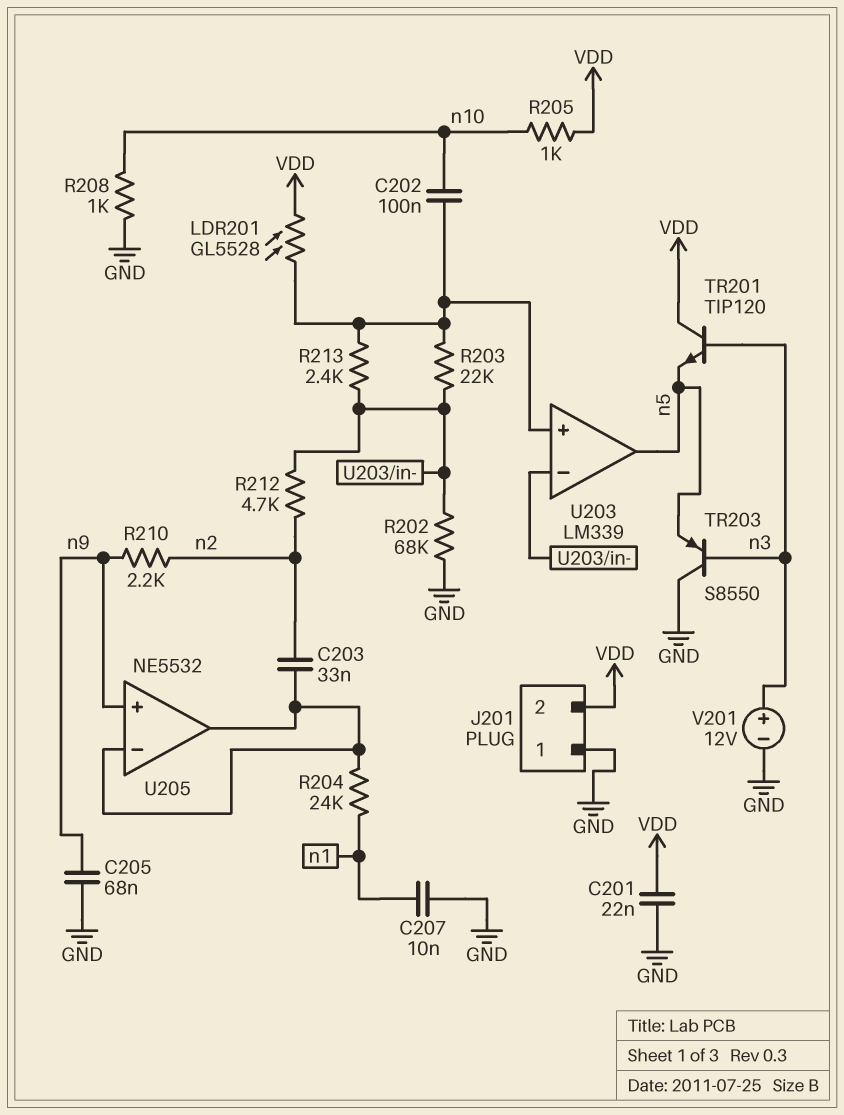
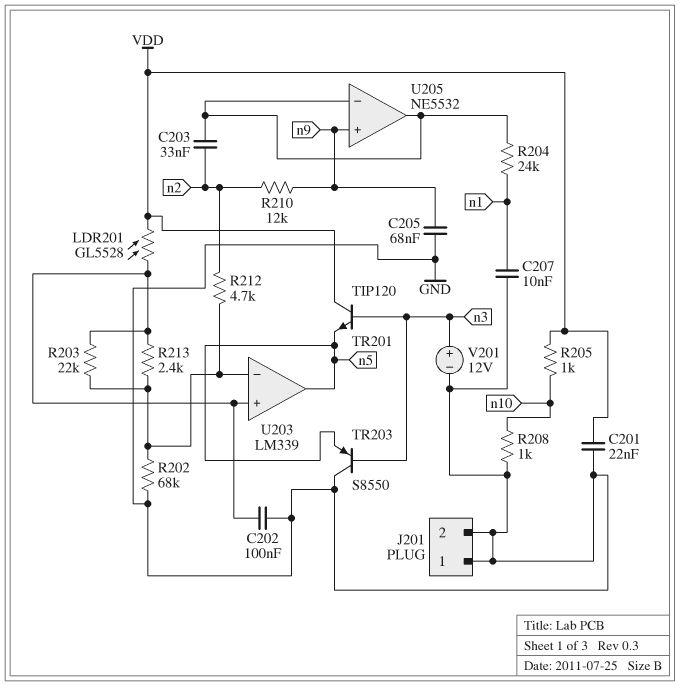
C202: 100nF (U203/in+, n10) -> 100nF (GND, U203/in+)
J201 pin 2: VDD -> GND
R210: 2.2k (n2, n9) -> 12k (n2, n9)

